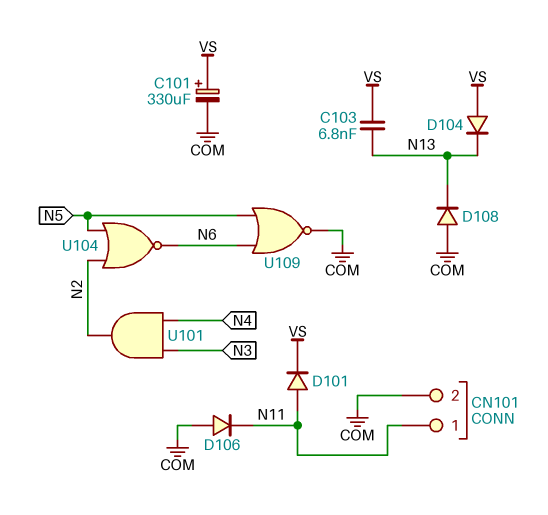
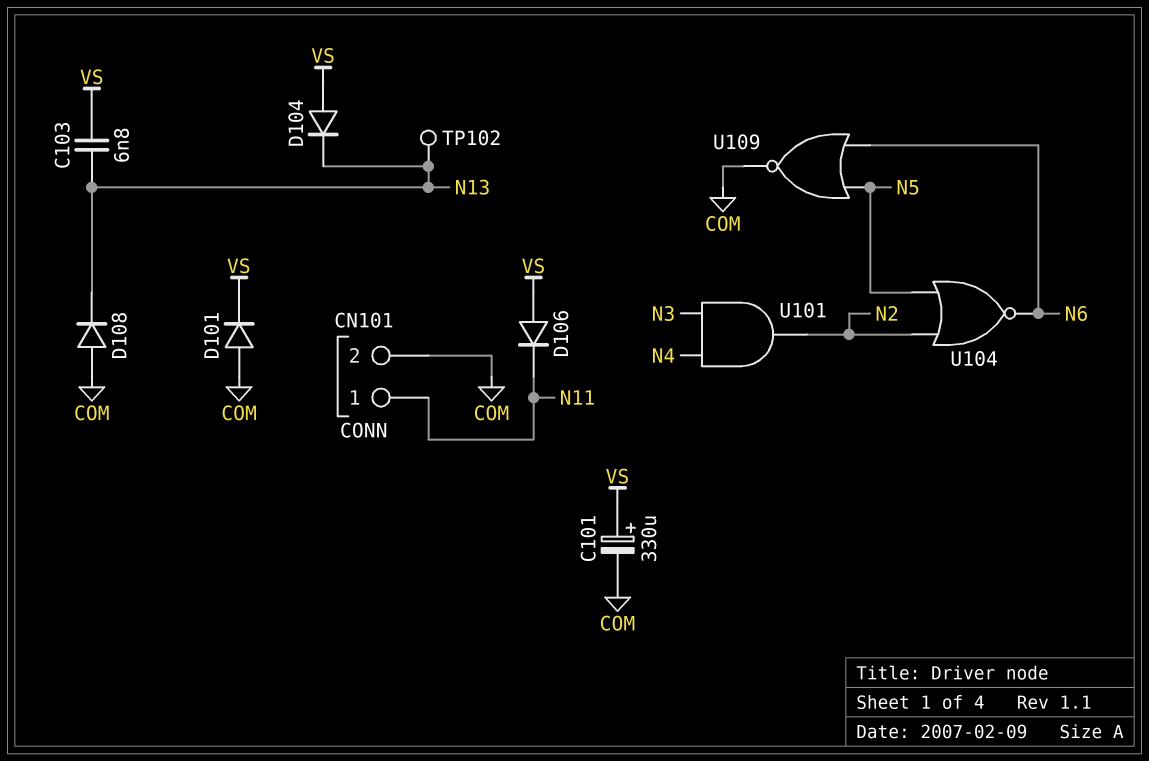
D101: diode (A N11, K VS) -> diode (A COM, K VS)
D106: diode (A COM, K N11) -> diode (A VS, K N11)
TP102: none -> test point (N13)

